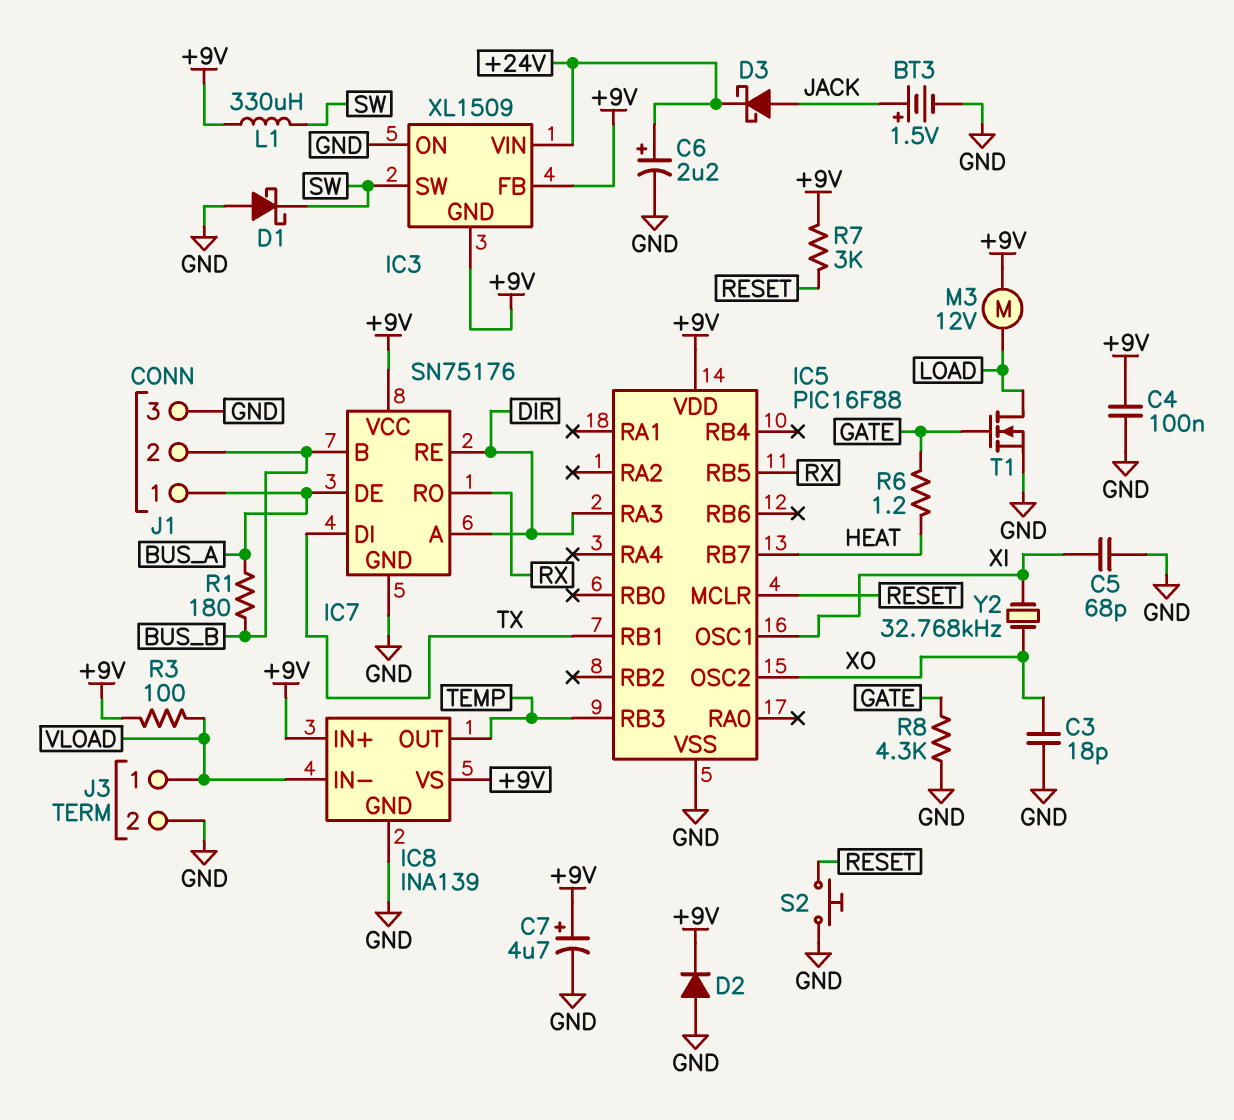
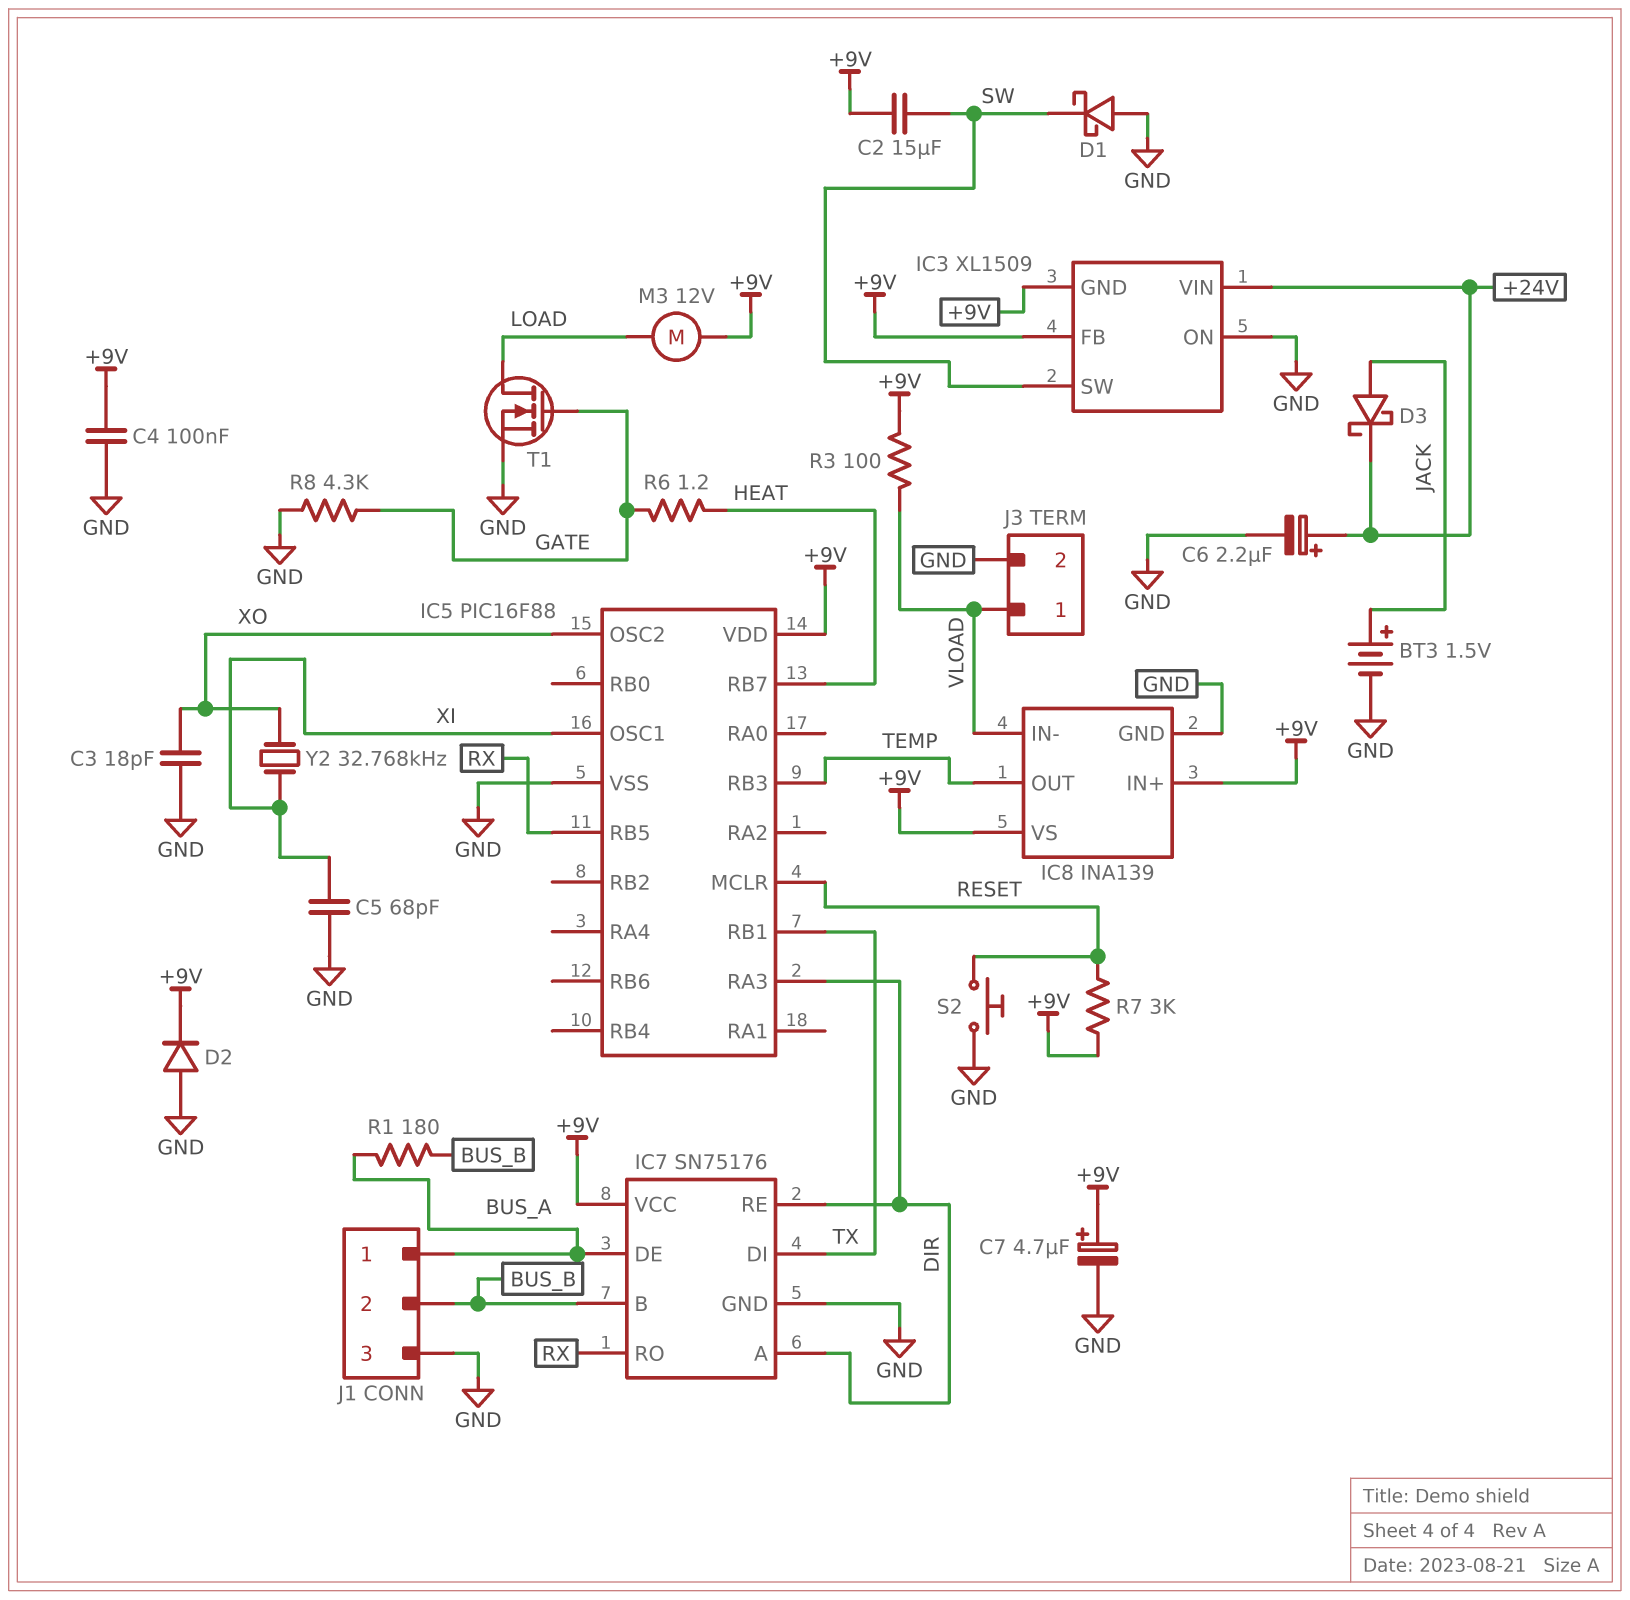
C2: none -> 15uF (+9V, SW)
L1: 330uH (+9V, SW) -> none

